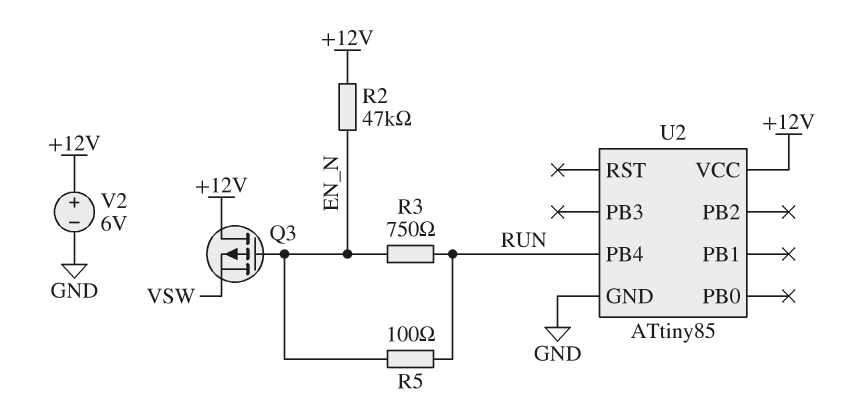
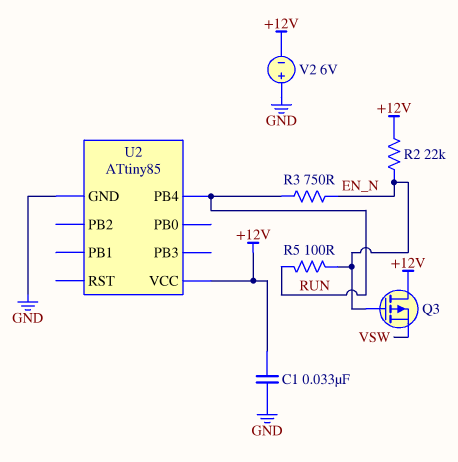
C1: none -> 33nF (+12V, GND)
R2: 47k (+12V, EN_N) -> 22k (+12V, EN_N)
V2: 6V (plus +12V, minus GND) -> 6V (plus GND, minus +12V)

